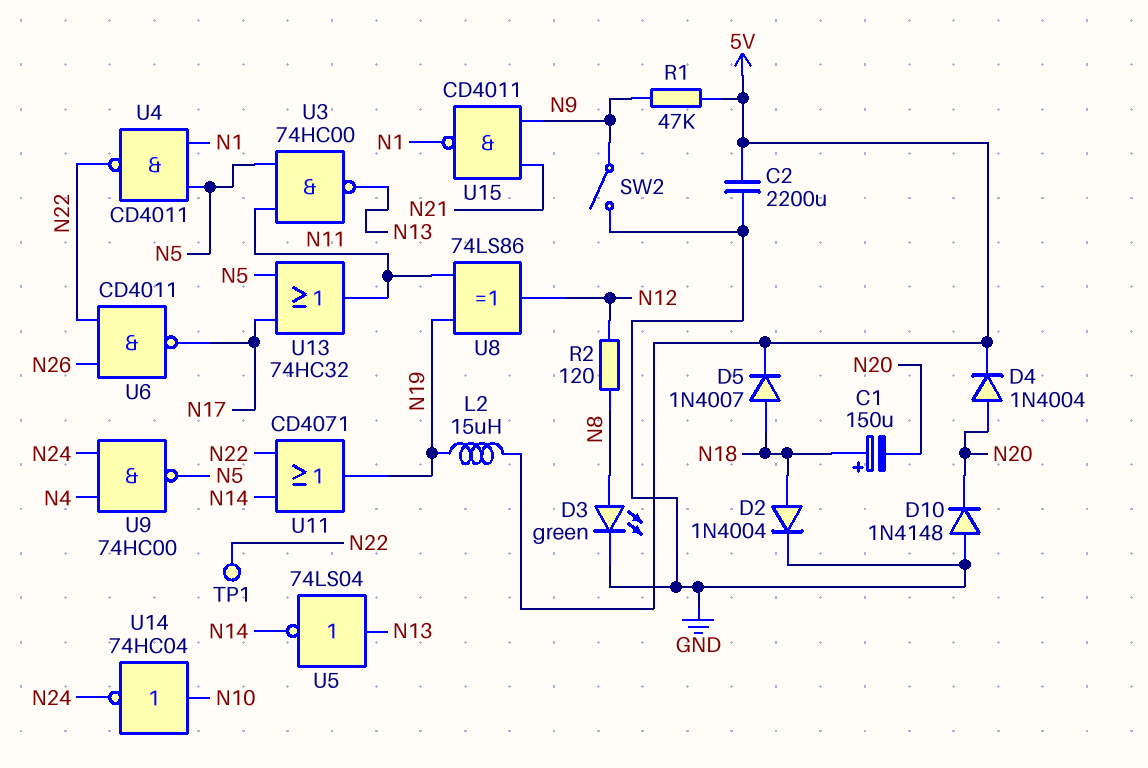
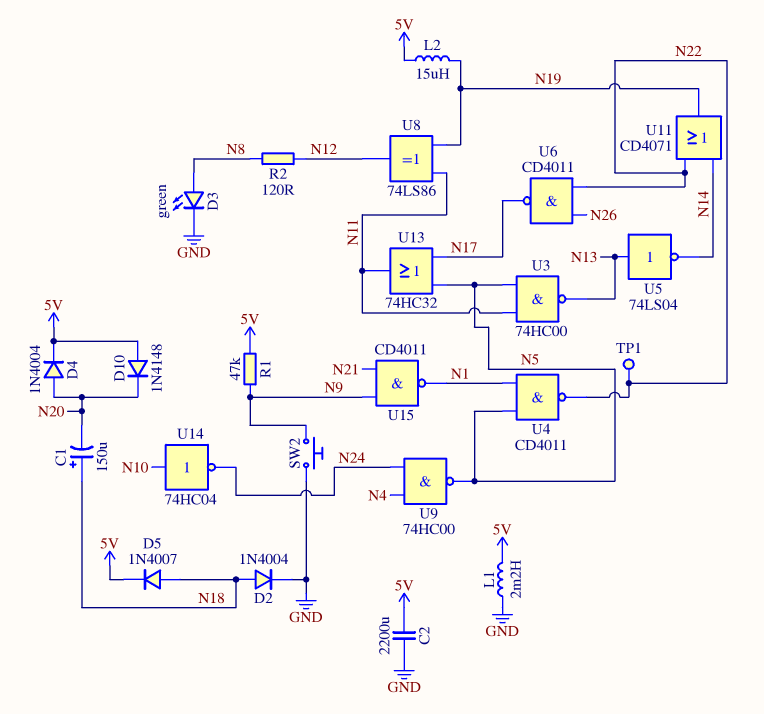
D10: diode 1N4148 (A GND, K N20) -> diode 1N4148 (A 5V, K N20)
L1: none -> 2.2mH (5V, GND)
SW2: switch (GND, N9) -> button (GND, N9)

